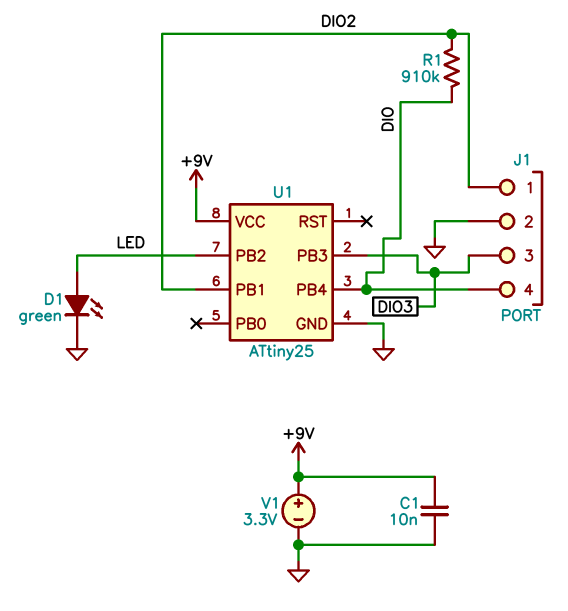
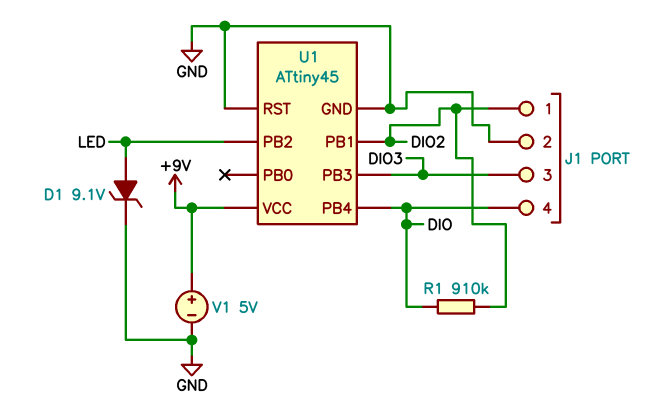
C1: 10nF (+9V, GND) -> none
D1: LED green (A LED, K GND) -> zener 9.1V (A LED, K GND)
U1: ATtiny25 -> ATtiny45
U1 pin RST: none -> GND
V1: 3.3V (plus +9V, minus GND) -> 5V (plus +9V, minus GND)

